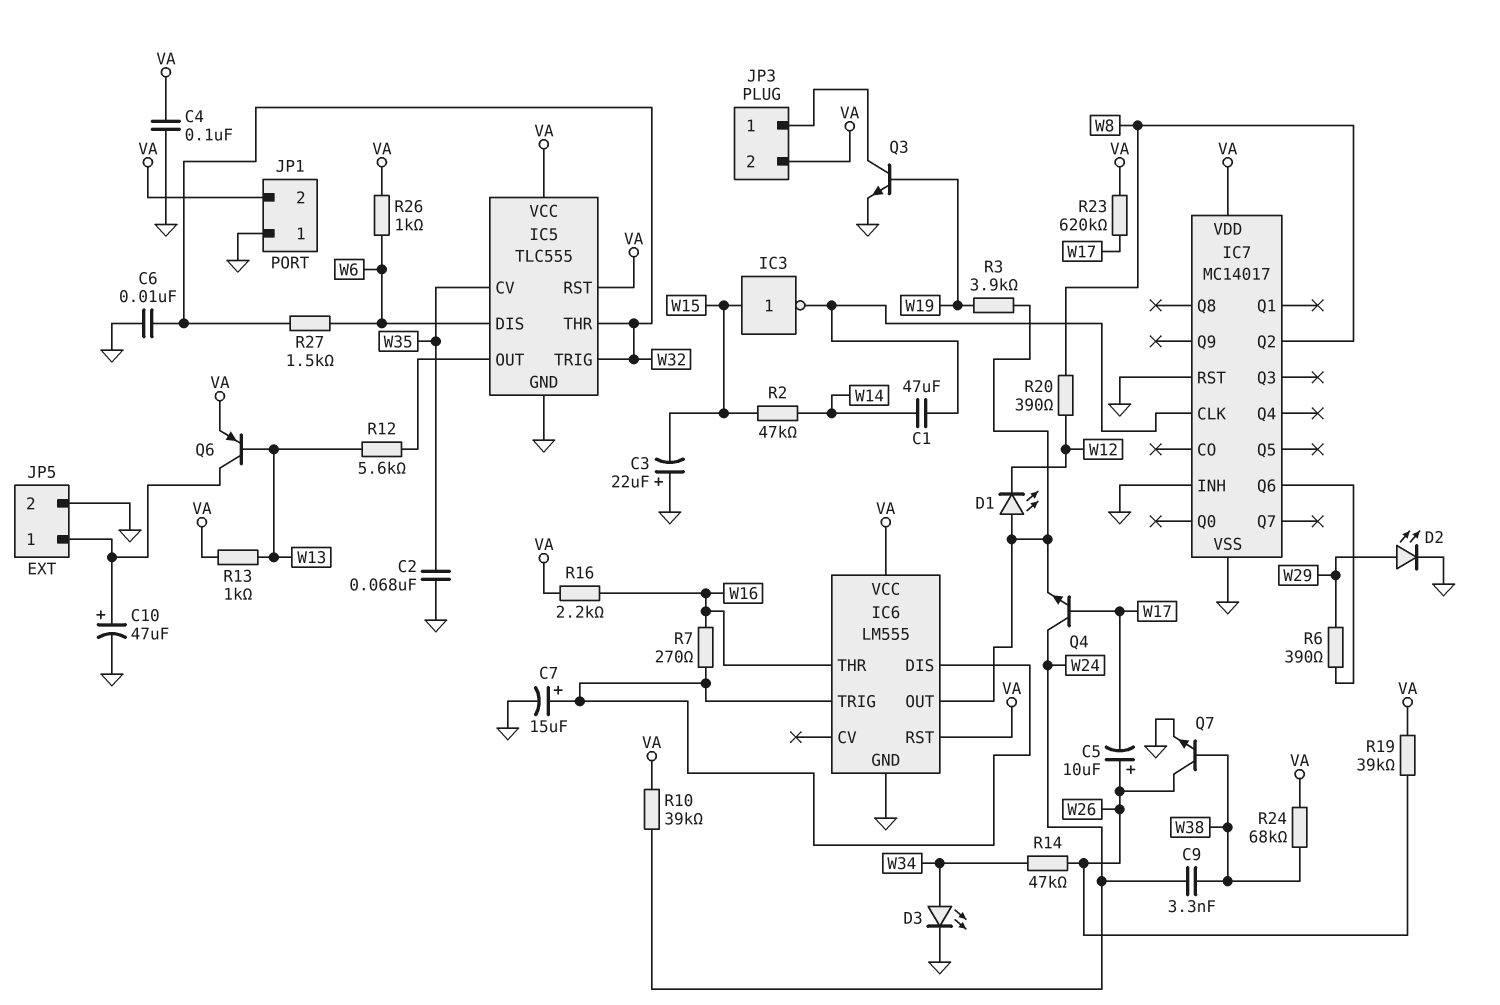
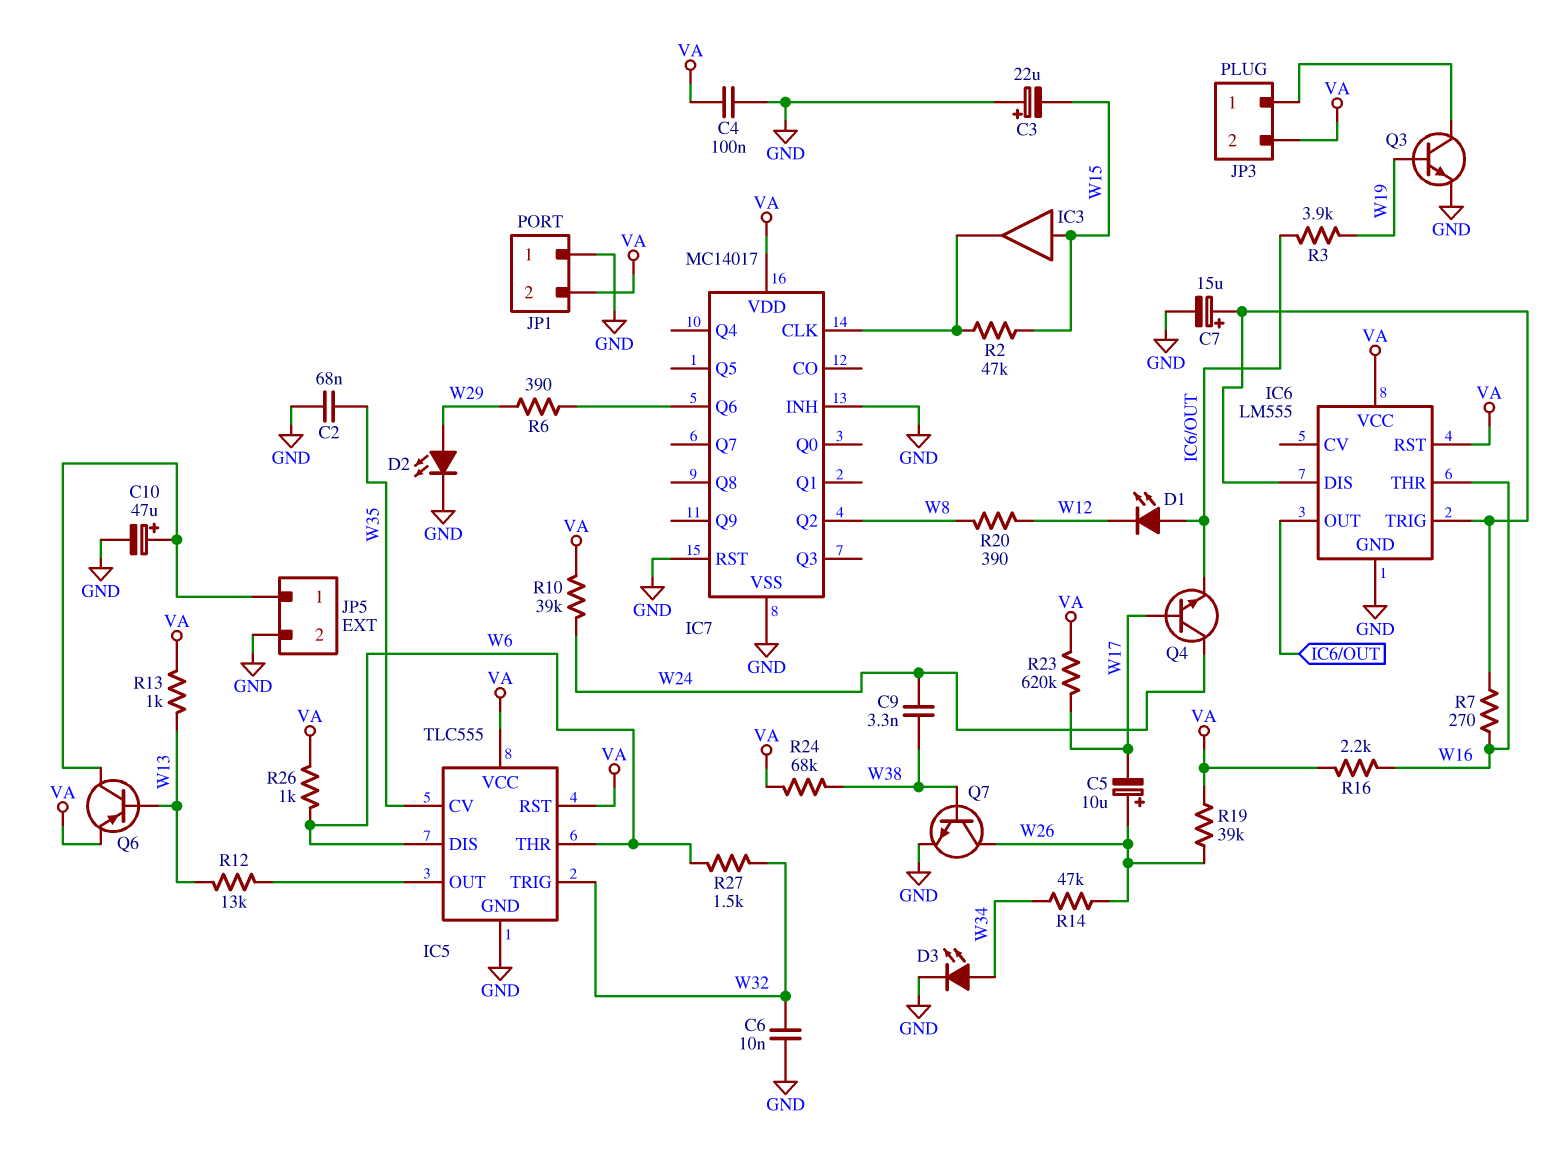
C1: 47uF (IC7/CLK, W14) -> none
IC3: NOT (in W15, out IC7/CLK) -> buffer (in W15, out IC7/CLK)
IC5 pin THR: W32 -> W6
R2: 47k (W14, W15) -> 47k (IC7/CLK, W15)
R12: 5.6k (IC5/OUT, W13) -> 13k (IC5/OUT, W13)

